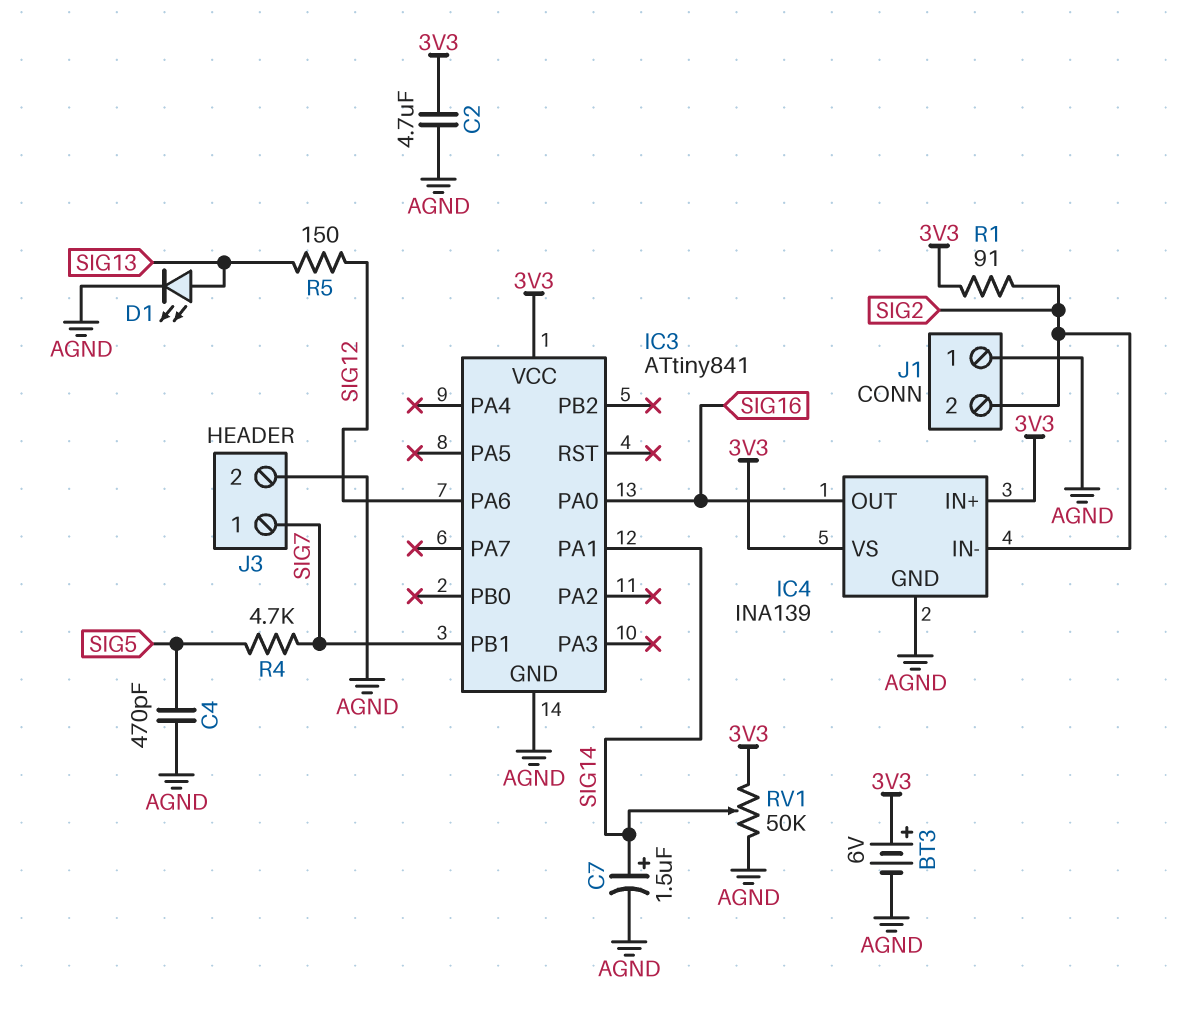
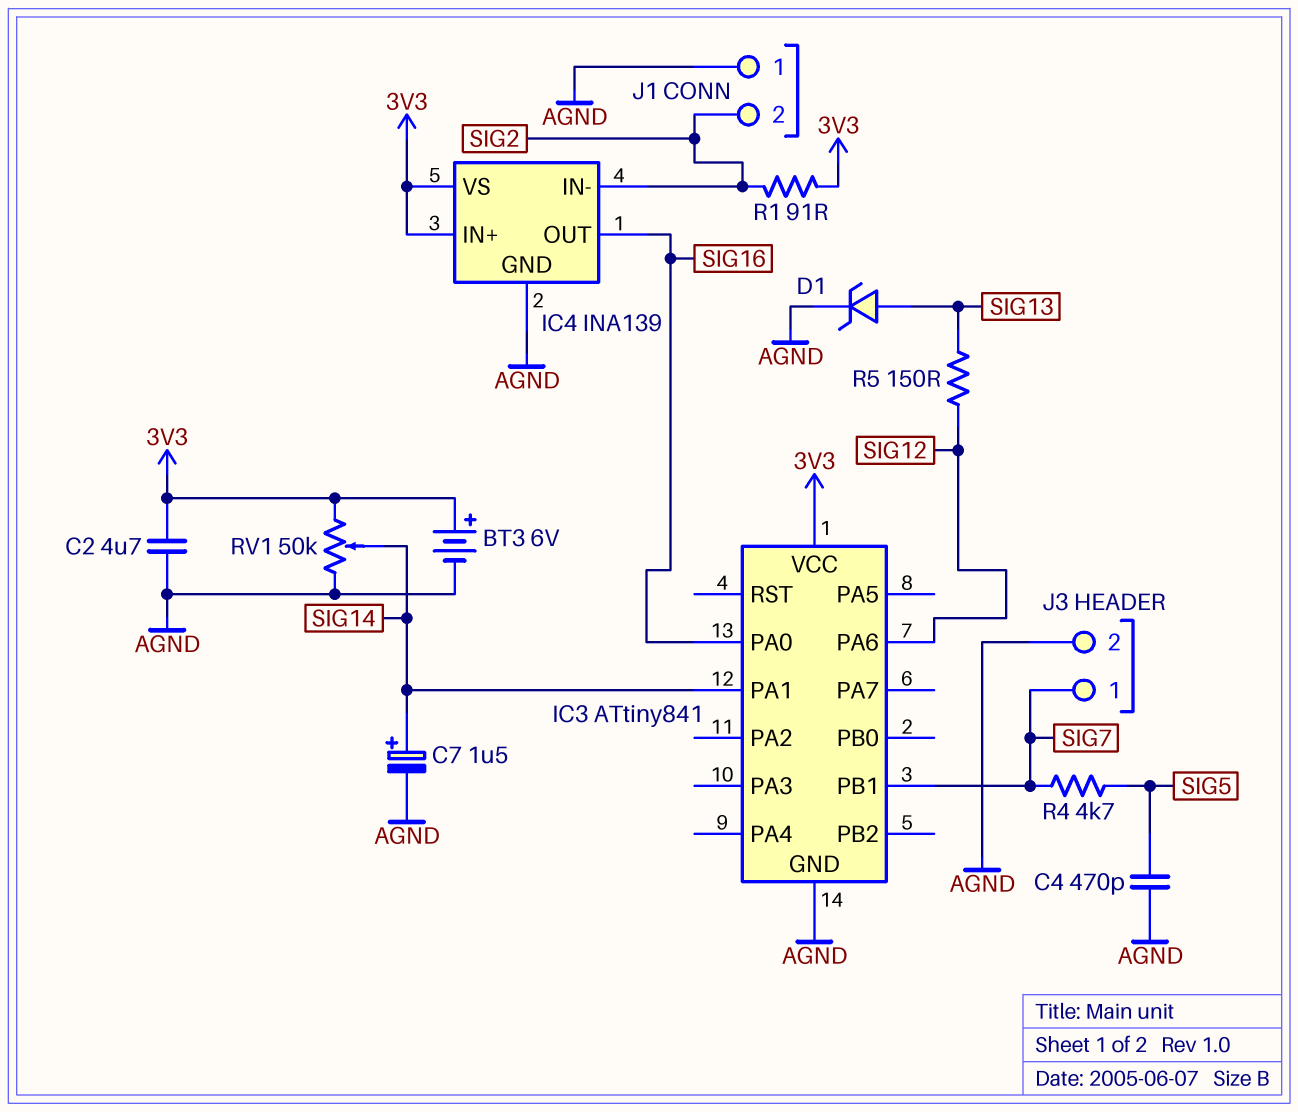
D1: LED (A SIG13, K AGND) -> zener (A SIG13, K AGND)

